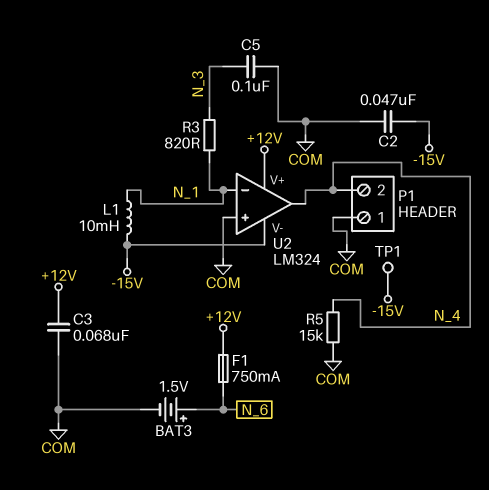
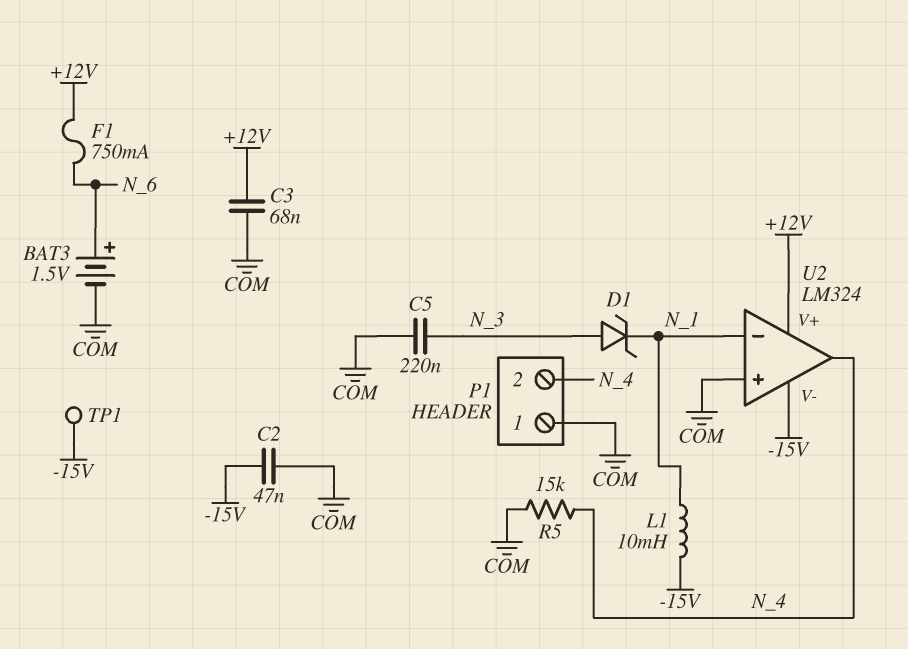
C5: 100nF (COM, N_3) -> 220nF (COM, N_3)
D1: none -> zener (A N_3, K N_1)
R3: 820 (N_1, N_3) -> none

